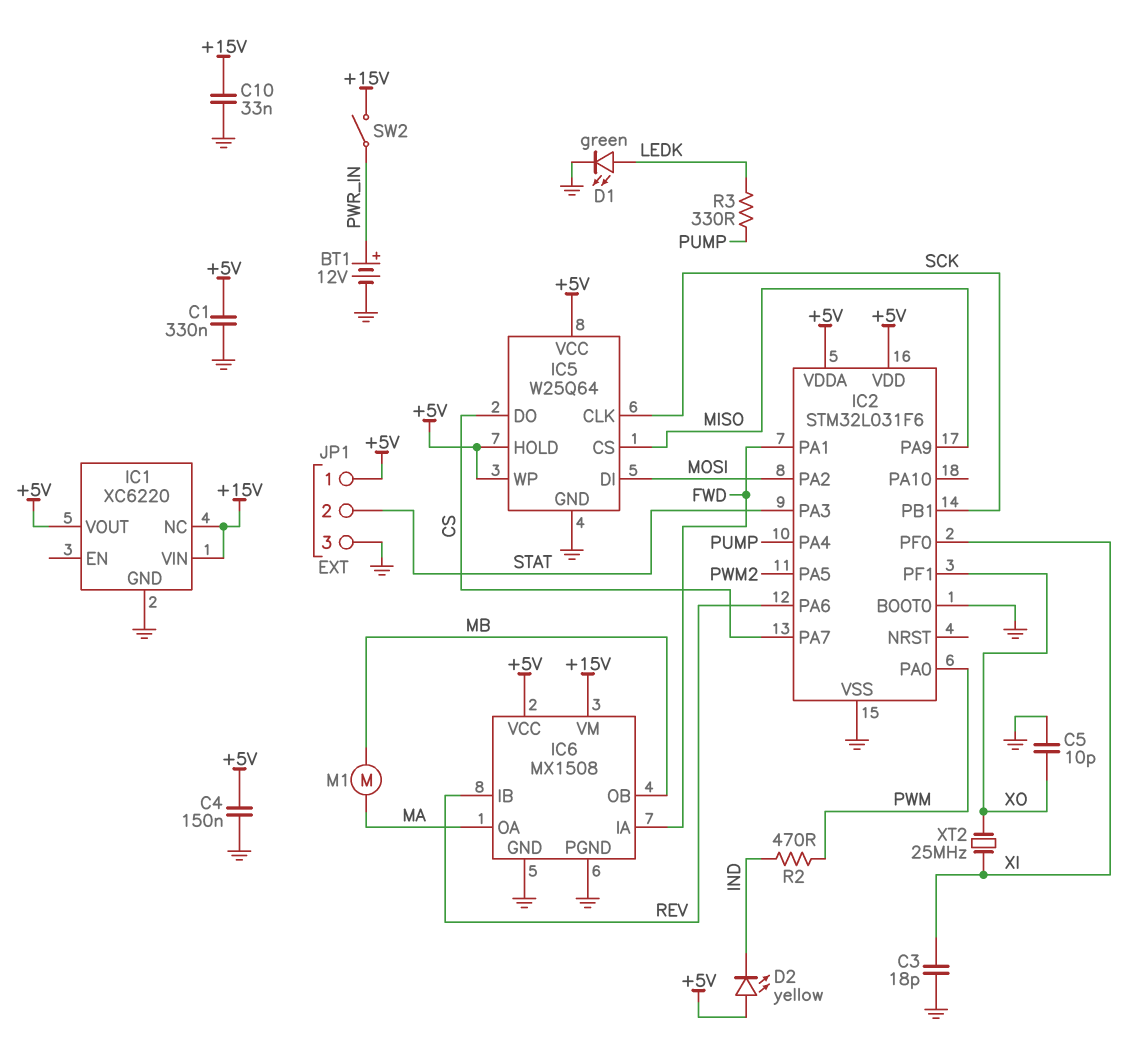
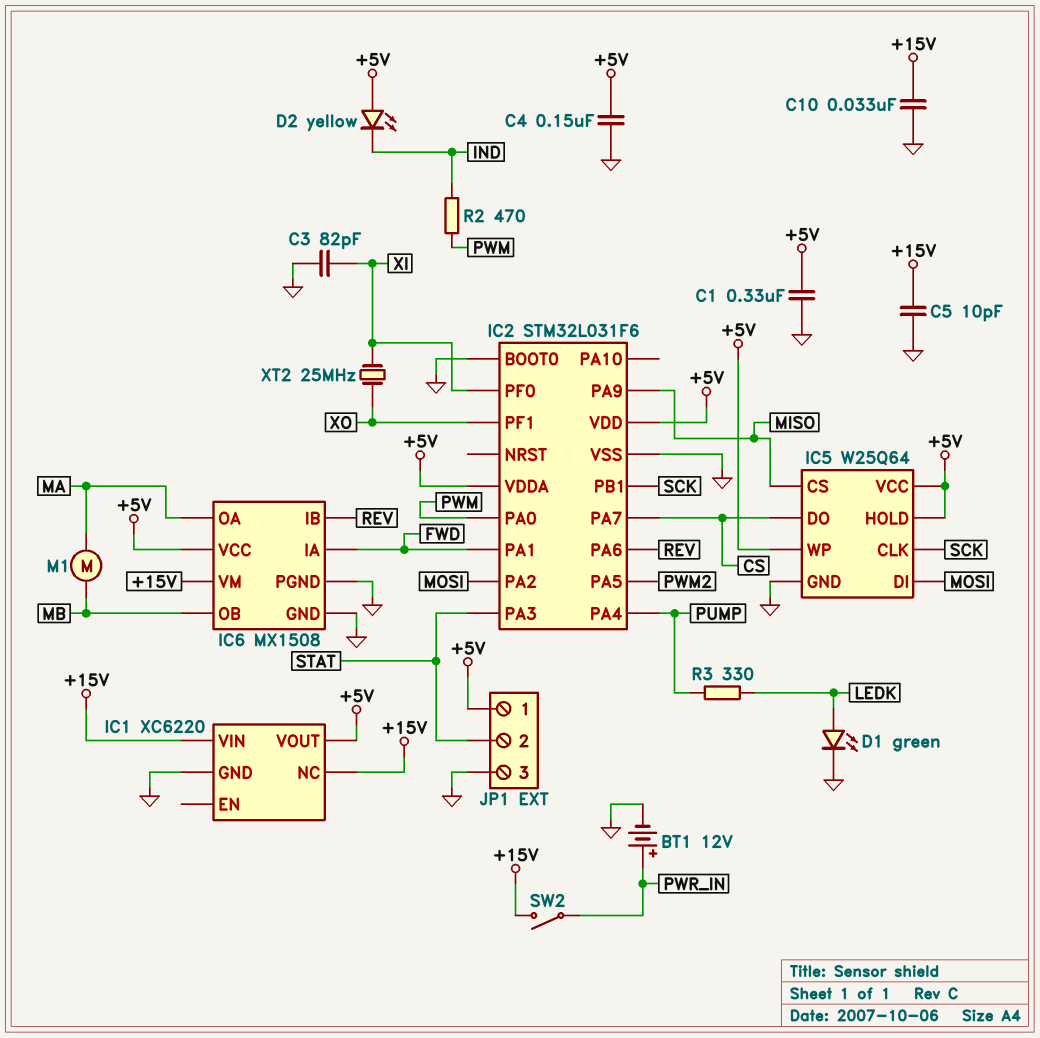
C3: 18pF (GND, XI) -> 82pF (GND, XI)
C5: 10pF (GND, XO) -> 10pF (+15V, GND)

